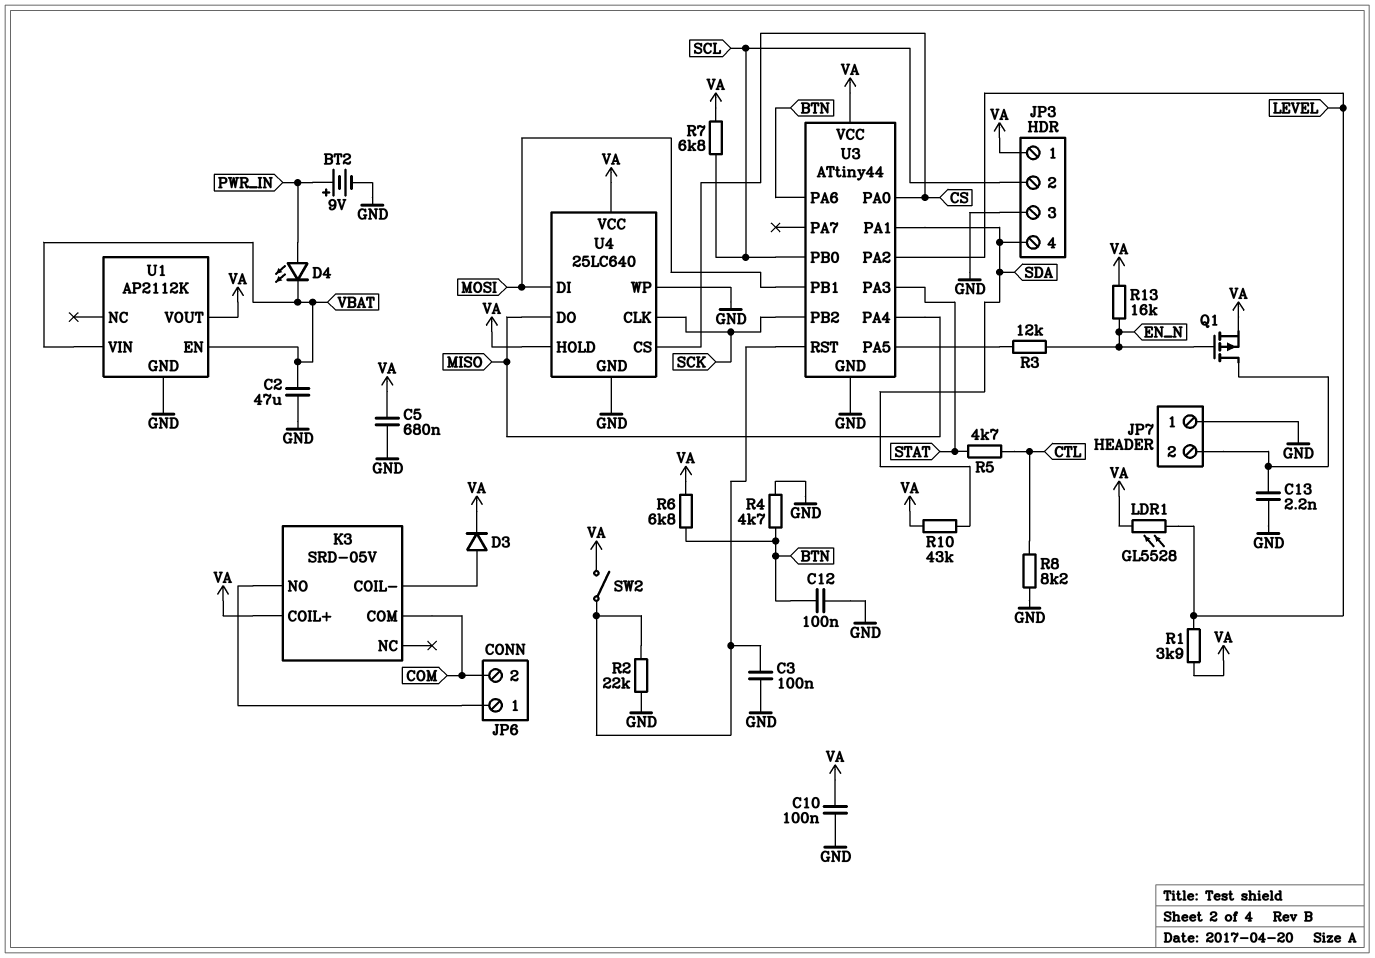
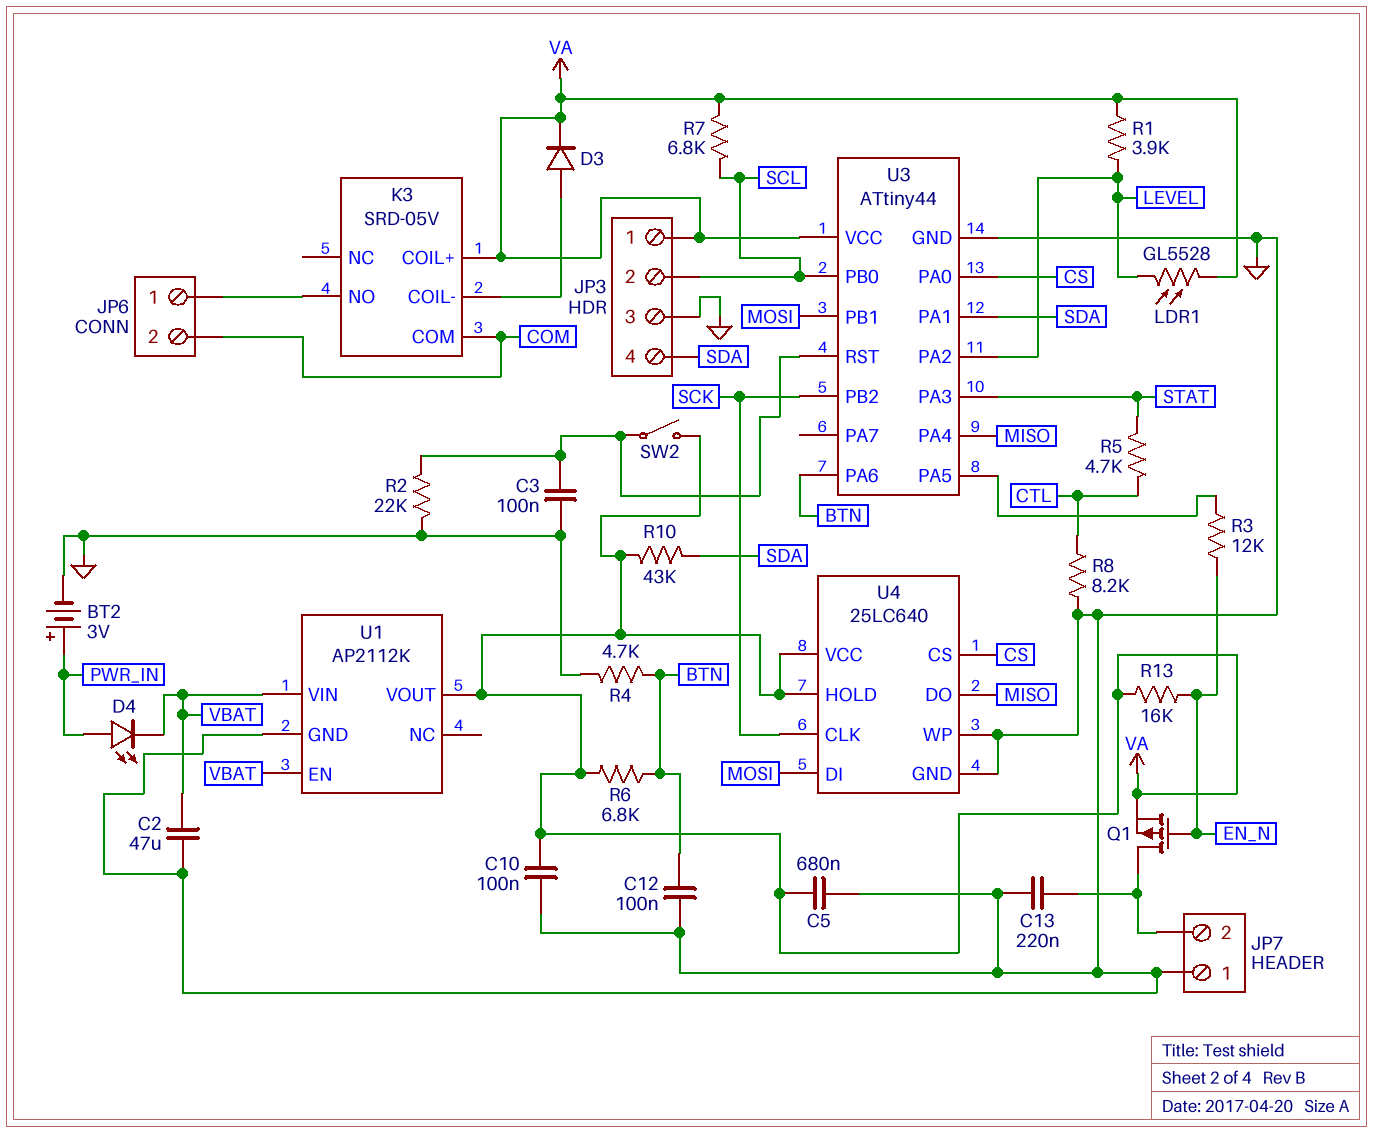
BT2: 9V (plus PWR_IN, minus GND) -> 3V (plus PWR_IN, minus GND)
C13: 2.2nF (GND, JP7/2) -> 220nF (GND, JP7/2)

